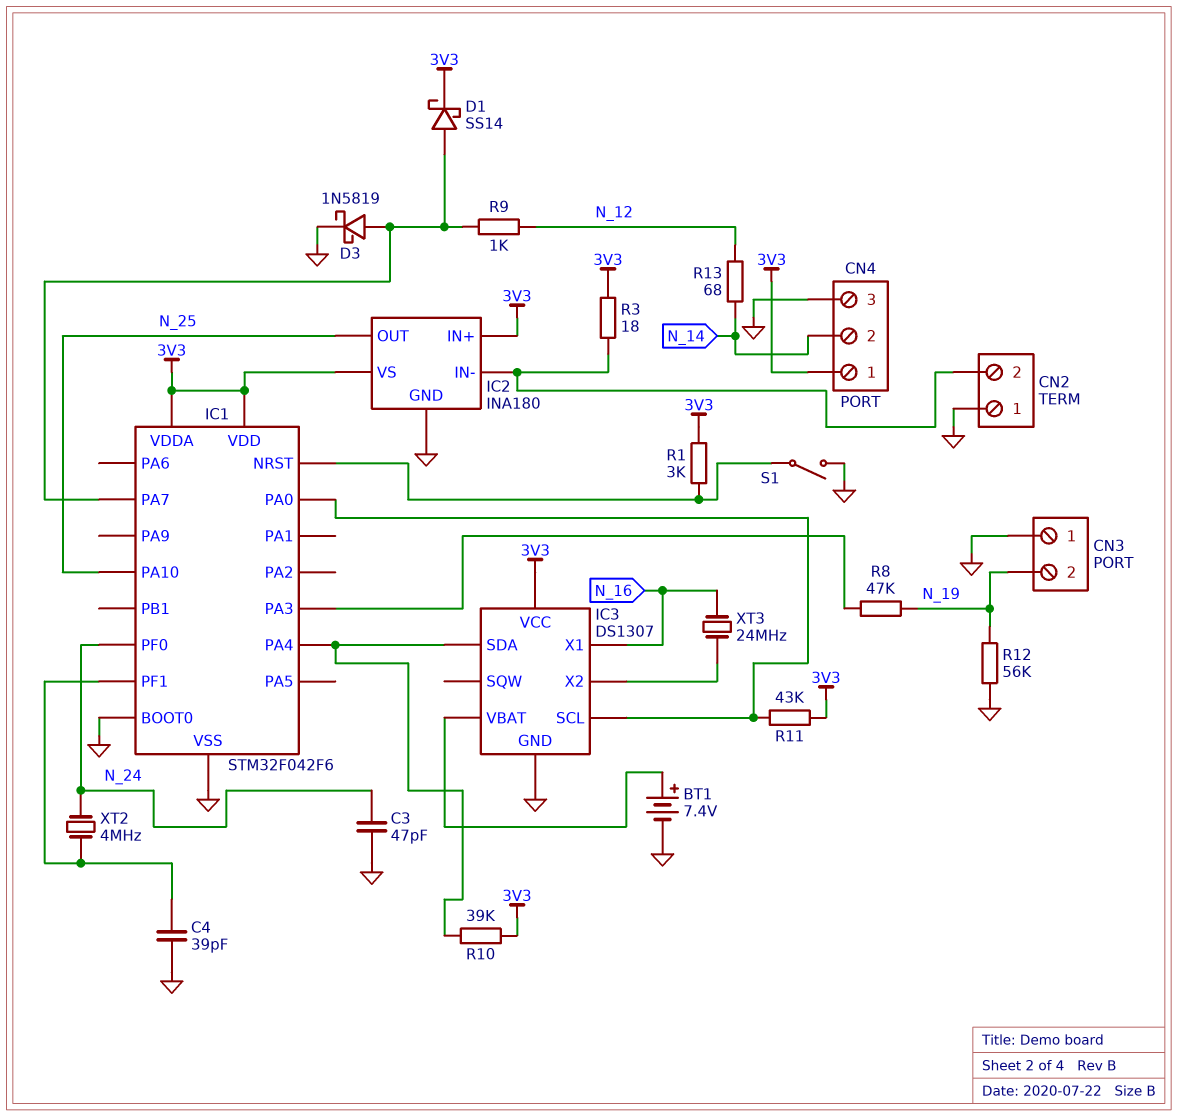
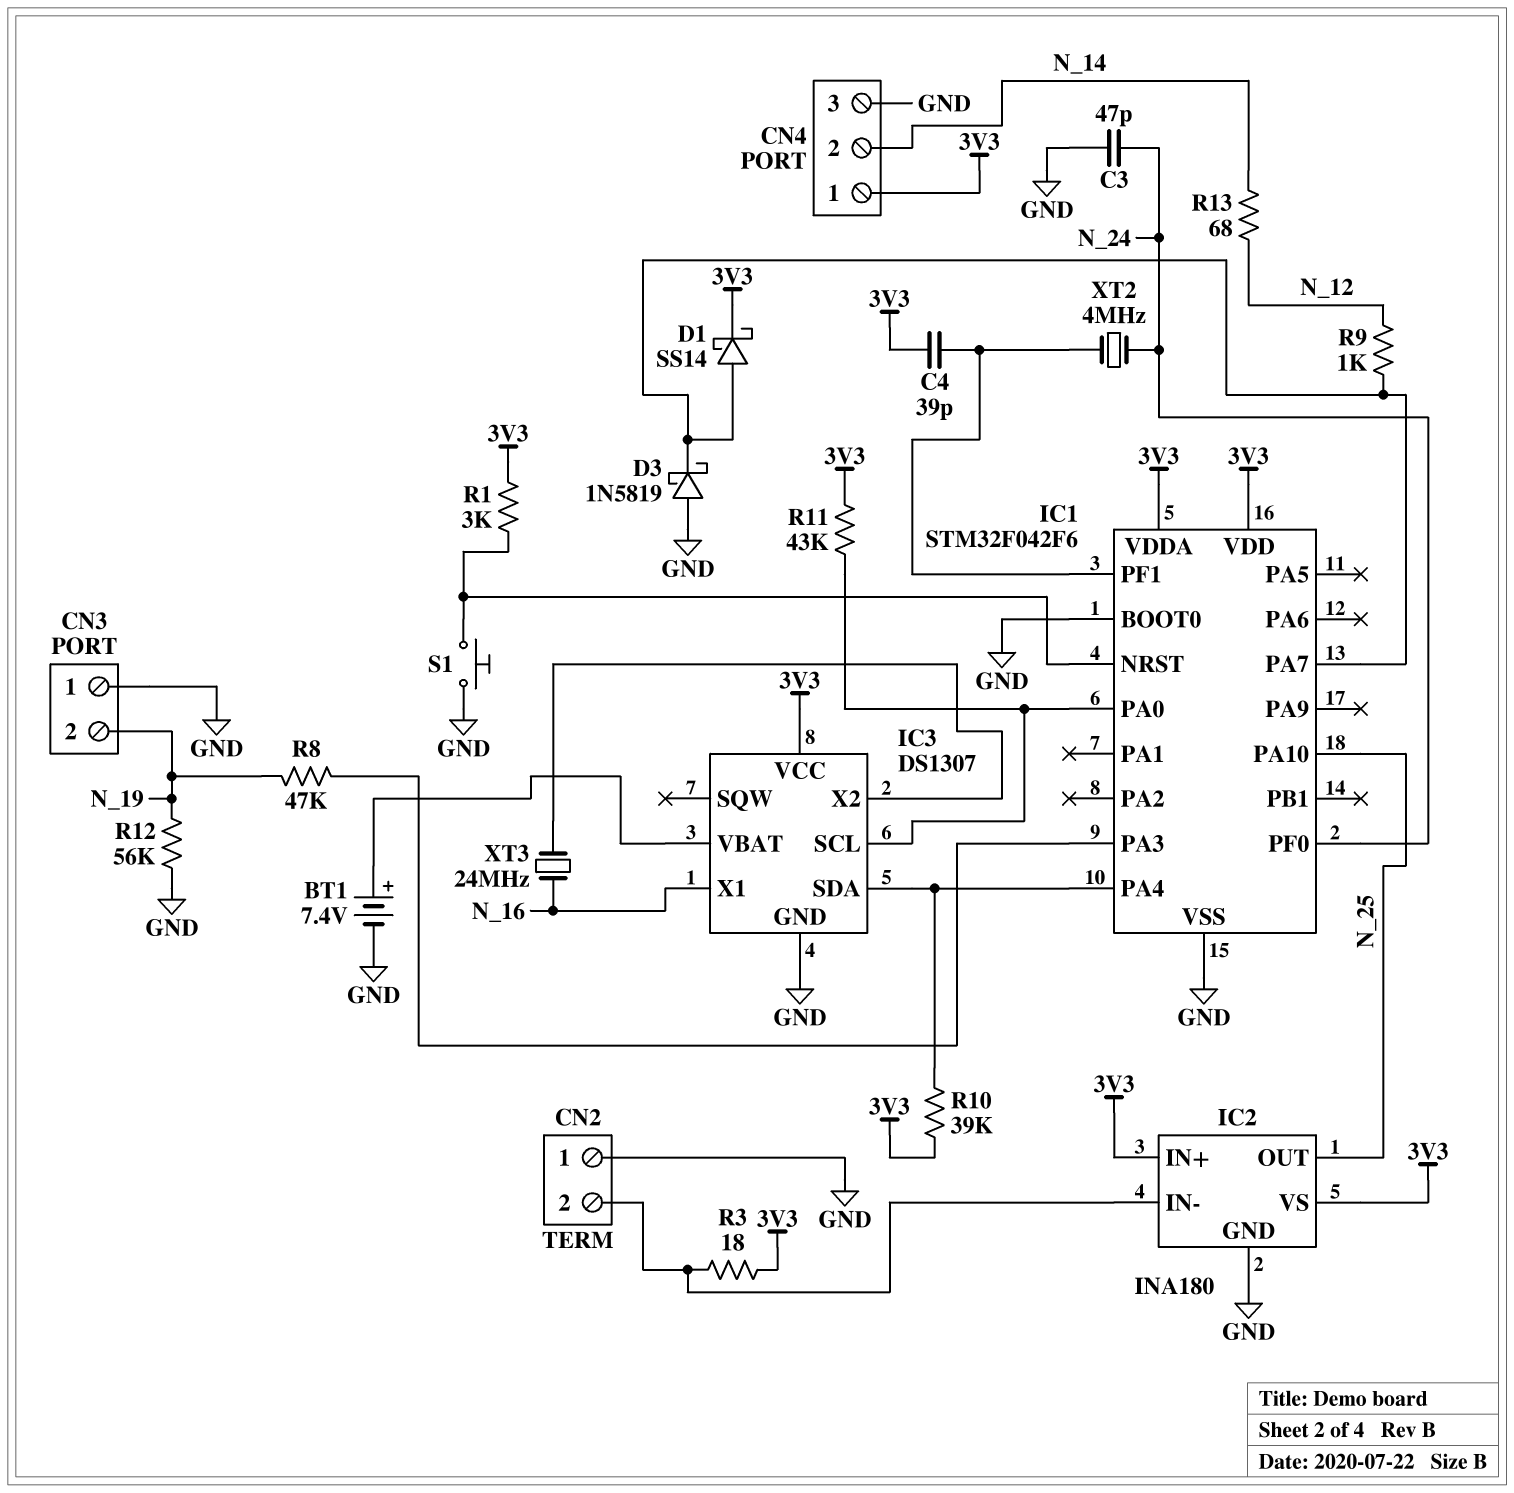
C4: 39pF (GND, IC1/PF1) -> 39pF (3V3, IC1/PF1)
D3: schottky 1N5819 (A IC1/PA7, K GND) -> schottky 1N5819 (A GND, K IC1/PA7)
S1: switch (GND, IC1/NRST) -> button (GND, IC1/NRST)

